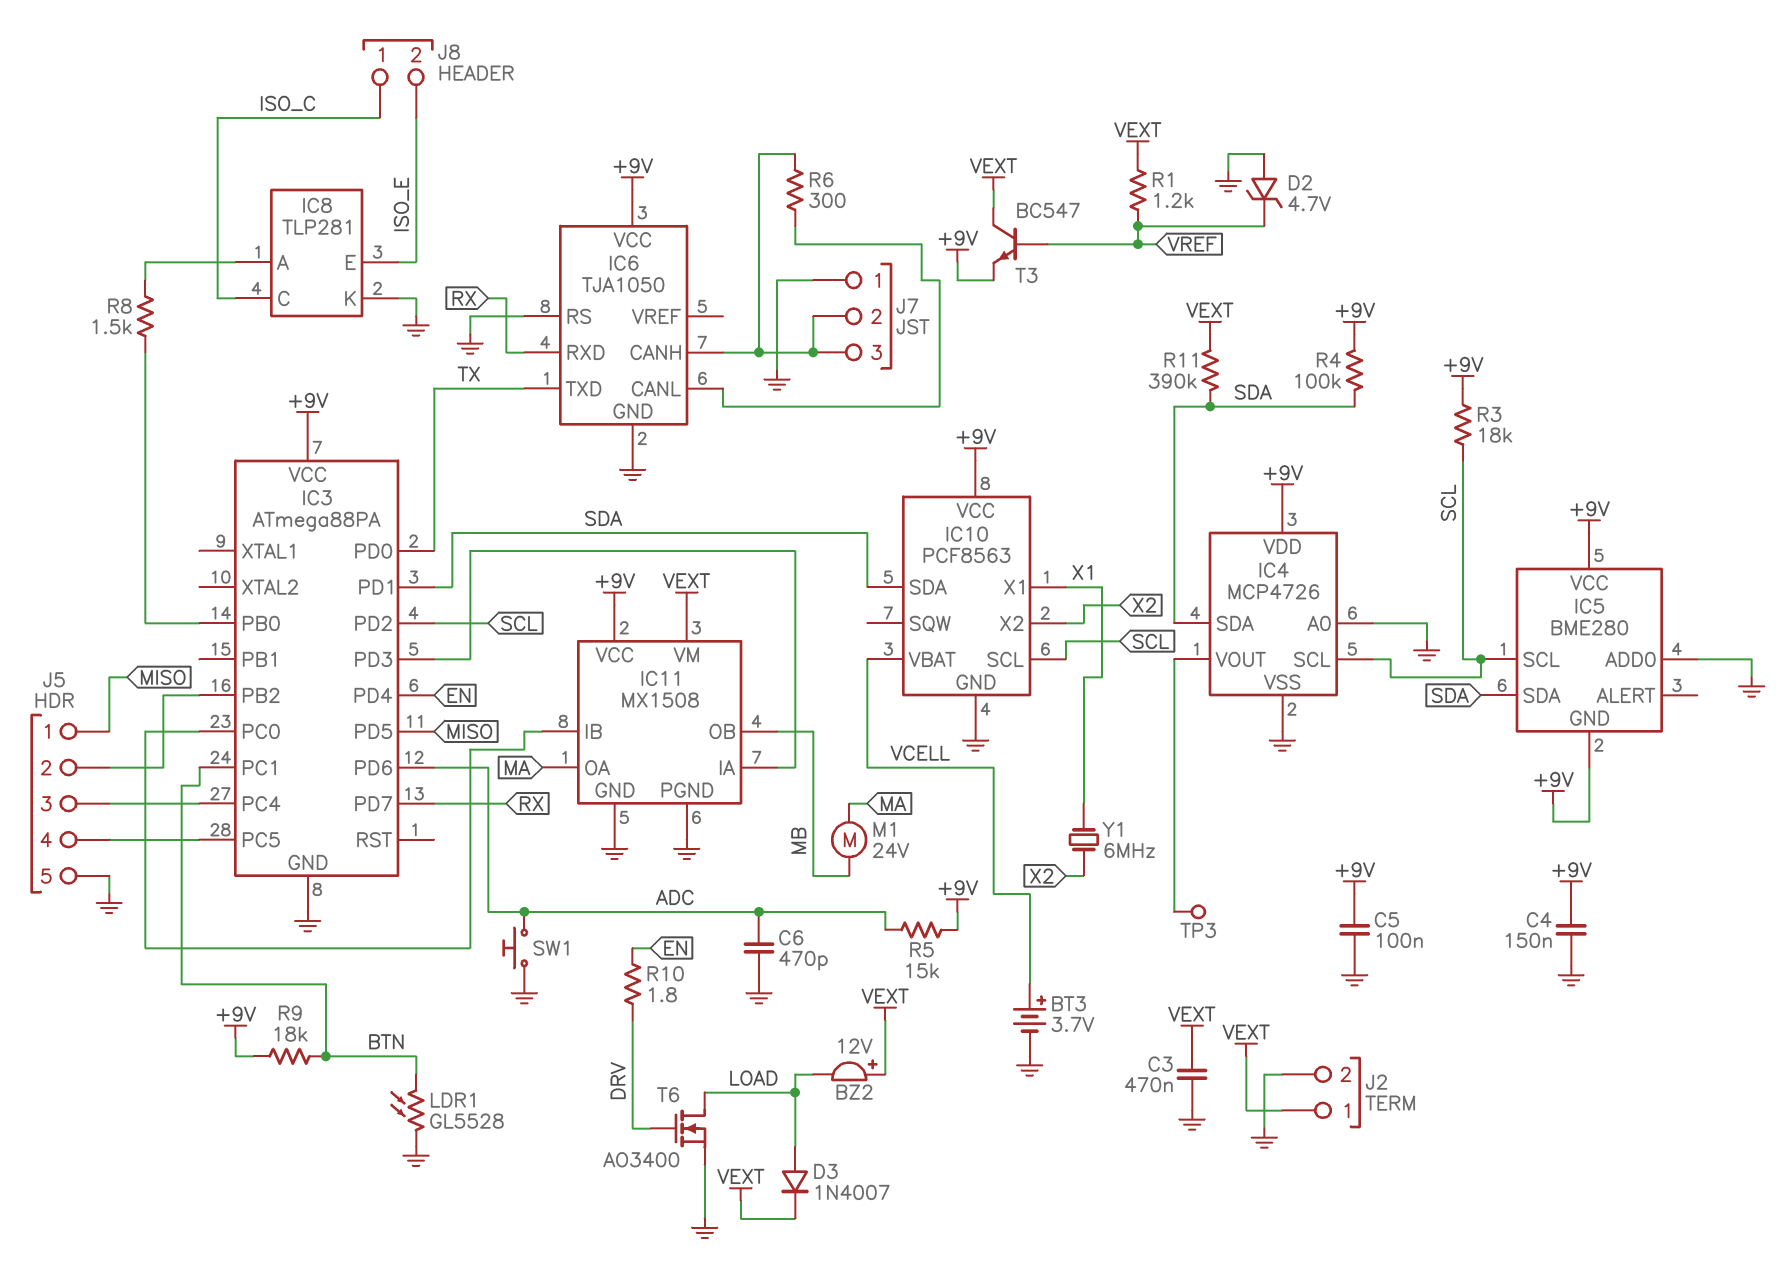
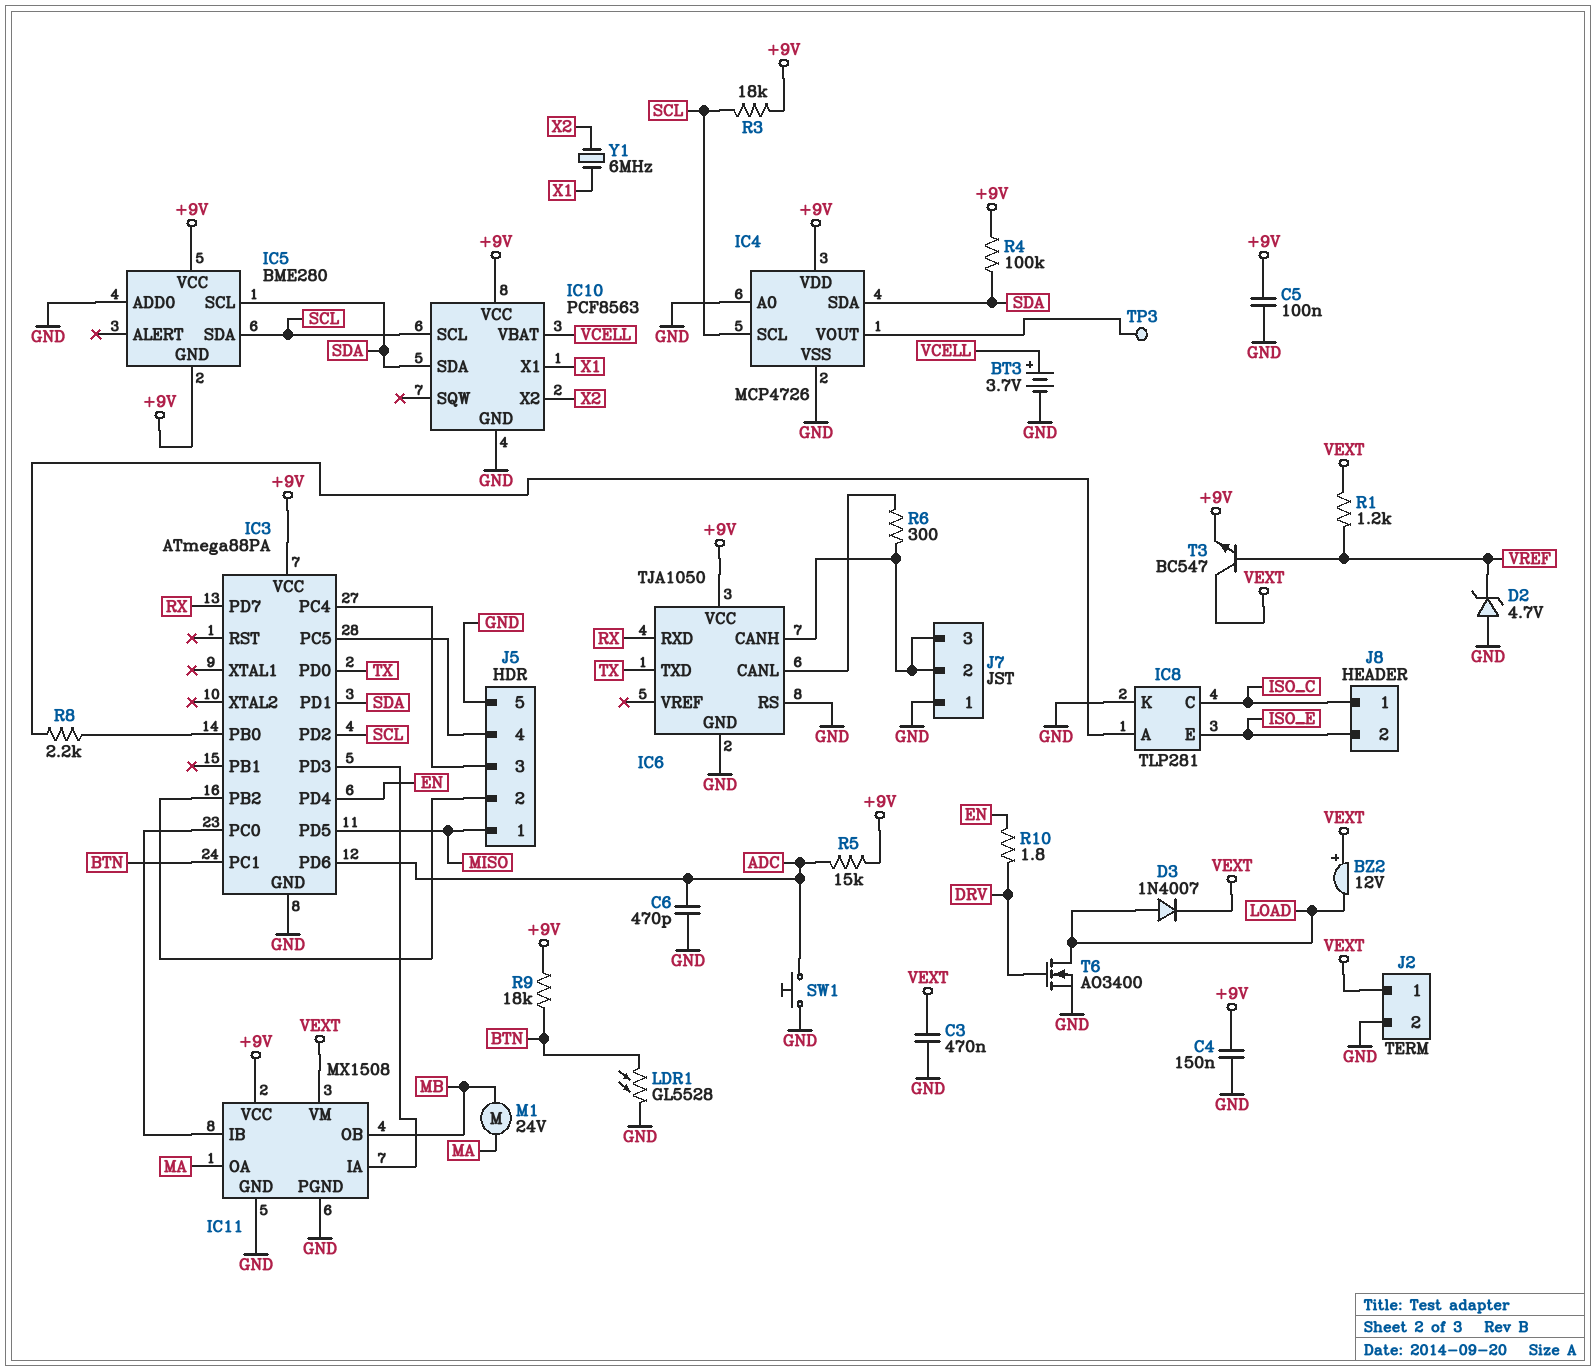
IC5 pin SCL: SCL -> SDA
IC5 pin SDA: SDA -> SCL
R8: 1.5k (IC3/PB0, IC8/A) -> 2.2k (IC3/PB0, IC8/A)
R11: 390k (SDA, VEXT) -> none

